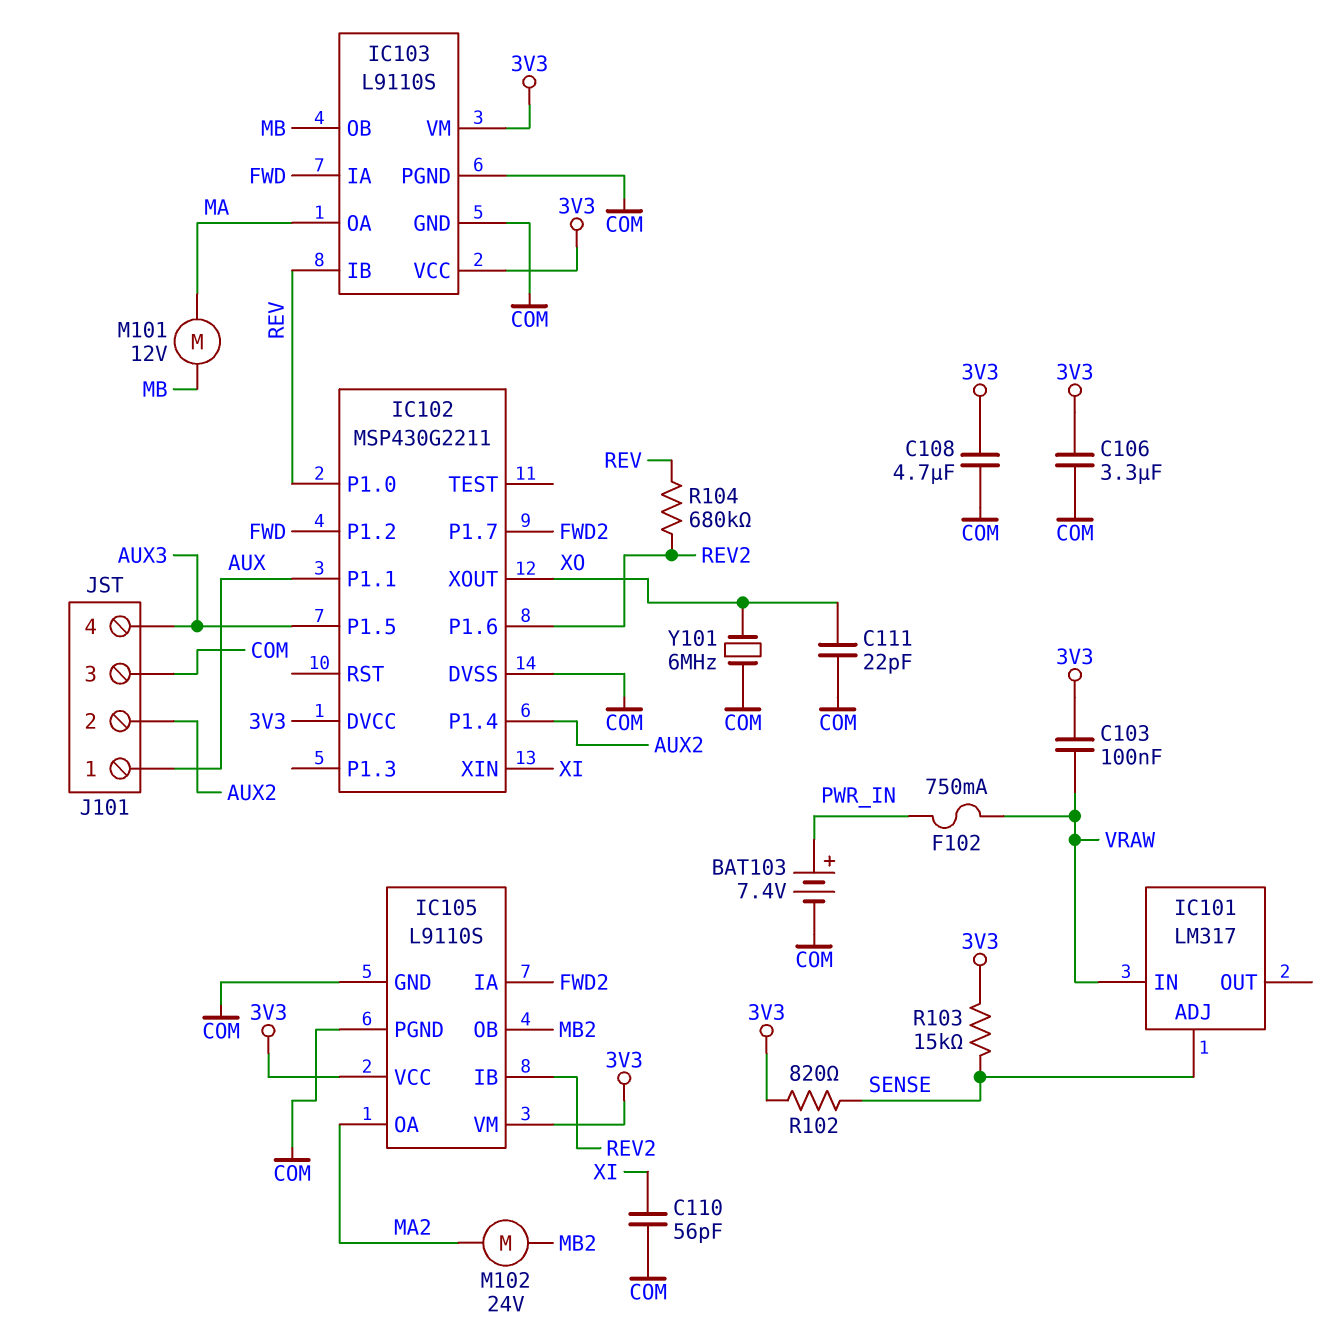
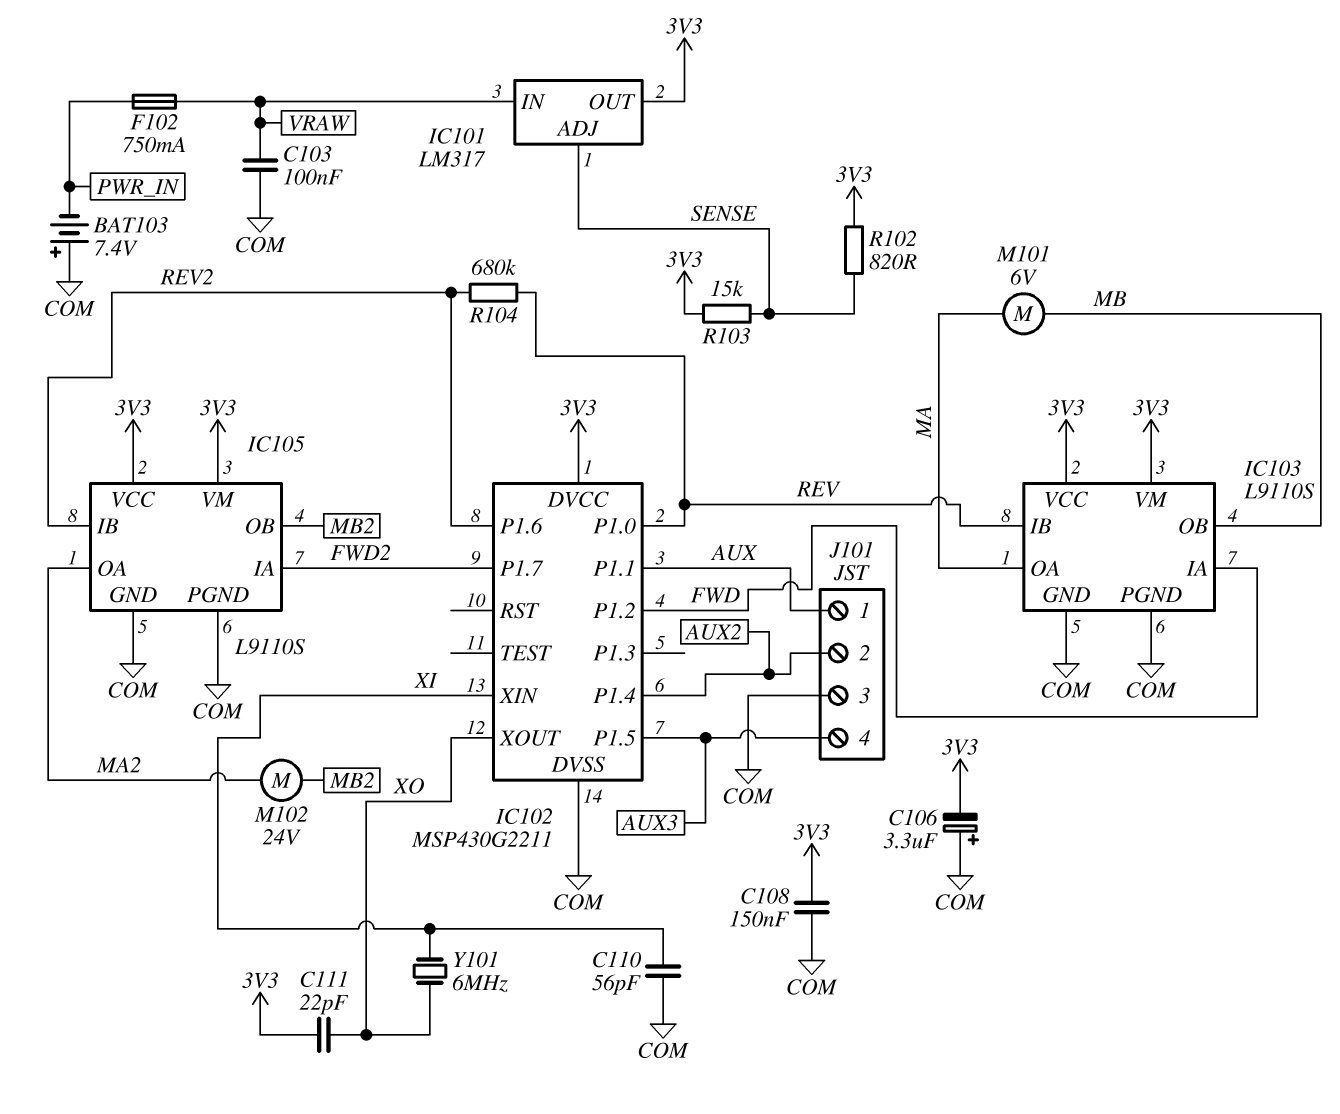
BAT103: 7.4V (plus PWR_IN, minus COM) -> 7.4V (plus COM, minus PWR_IN)
C103: 100nF (3V3, VRAW) -> 100nF (COM, VRAW)
C106: 3.3uF (3V3, COM) -> 3.3uF (plus COM, minus 3V3)
C108: 4.7uF (3V3, COM) -> 150nF (3V3, COM)
C111: 22pF (COM, XO) -> 22pF (3V3, XO)
IC101 pin OUT: none -> 3V3
M101: motor 12V (MA, MB) -> motor 6V (MA, MB)
Y101: 6MHz (COM, XO) -> 6MHz (XI, XO)

